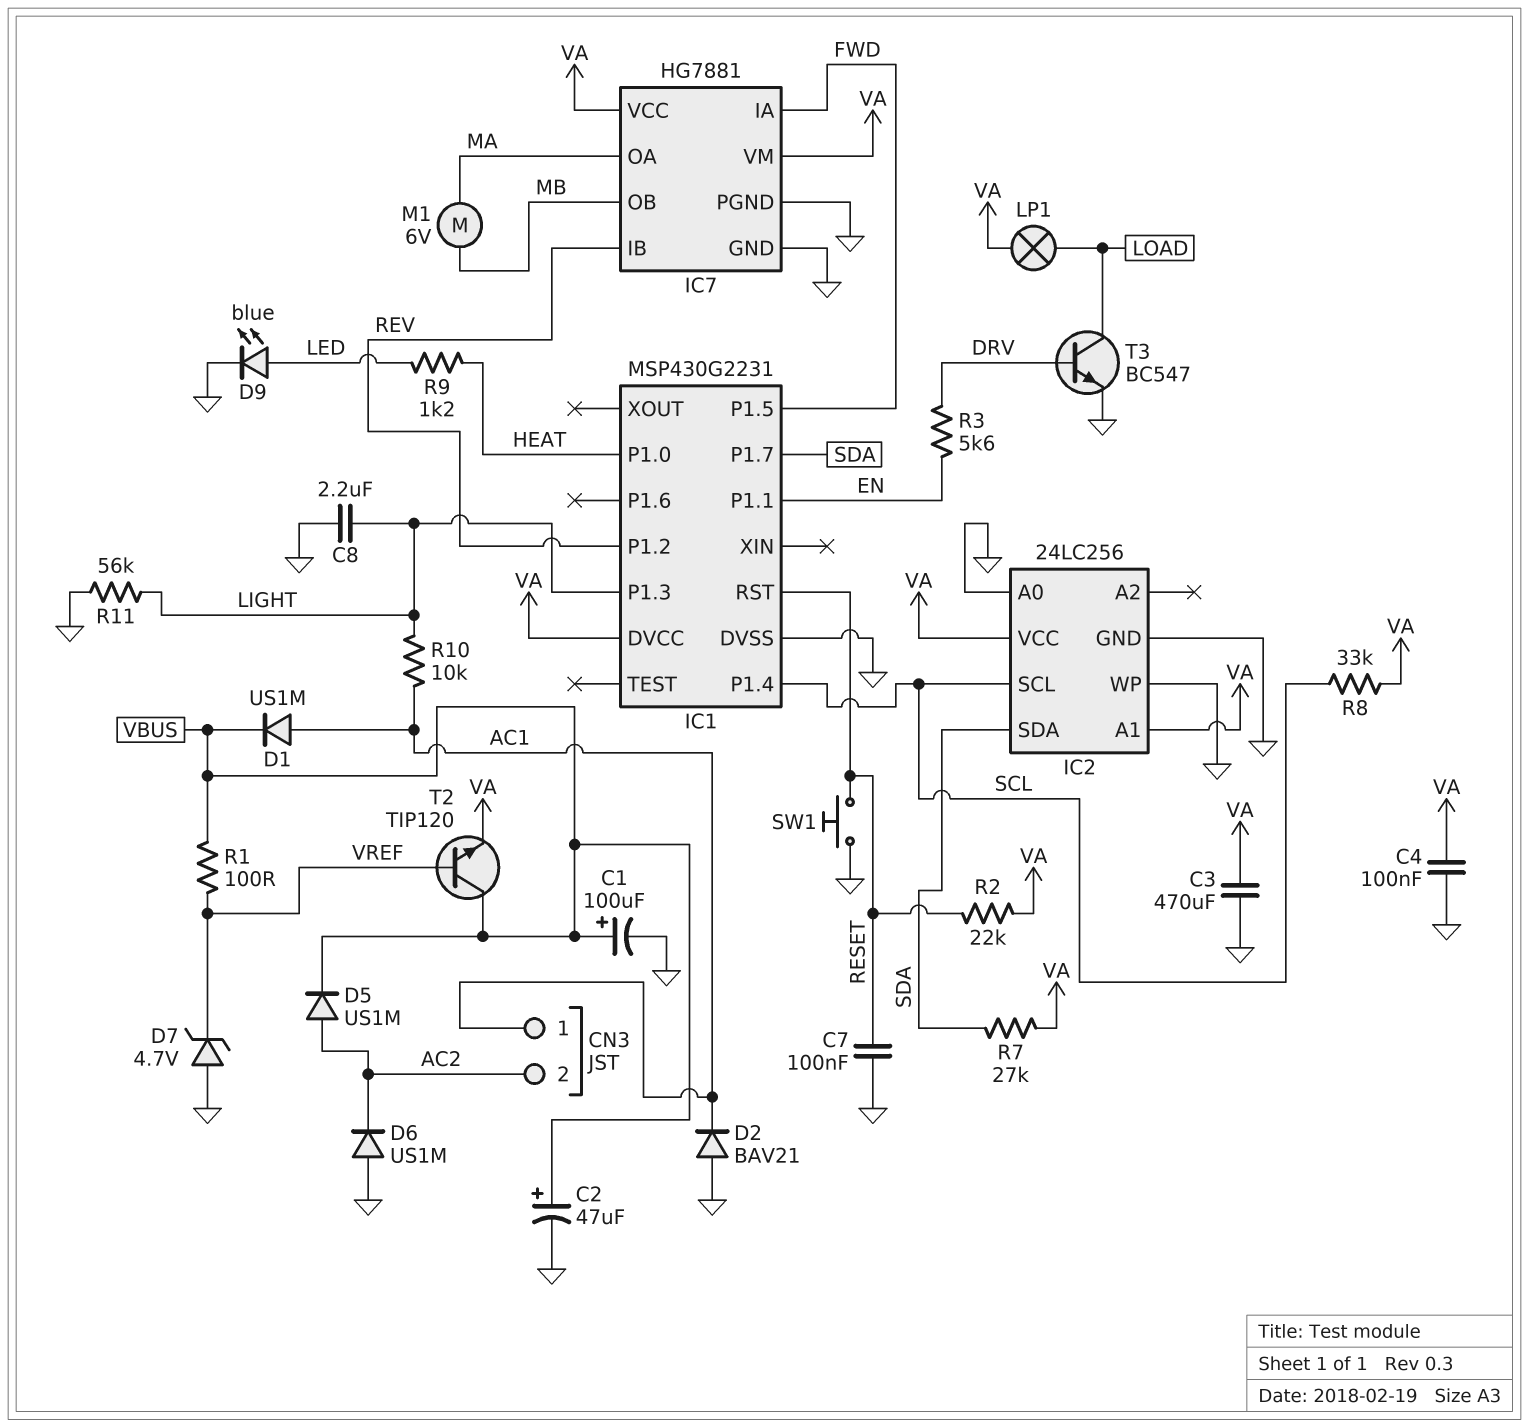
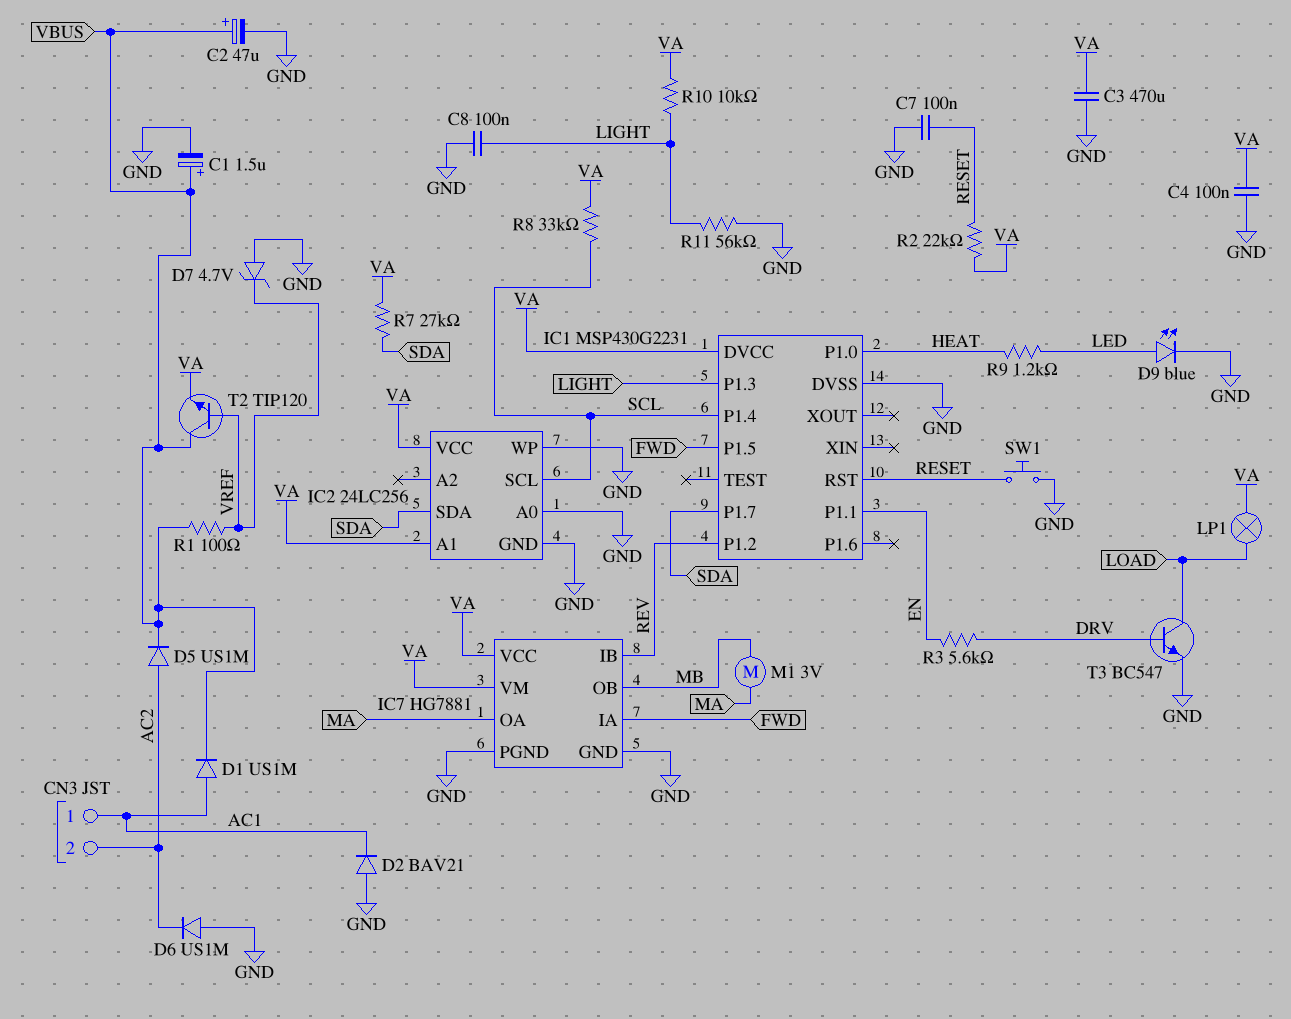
C1: 100uF (plus VBUS, minus GND) -> 1.5uF (plus VBUS, minus GND)
C8: 2.2uF (GND, LIGHT) -> 100nF (GND, LIGHT)
M1: motor 6V (MA, MB) -> motor 3V (MA, MB)
R10: 10k (AC1, LIGHT) -> 10k (LIGHT, VA)

